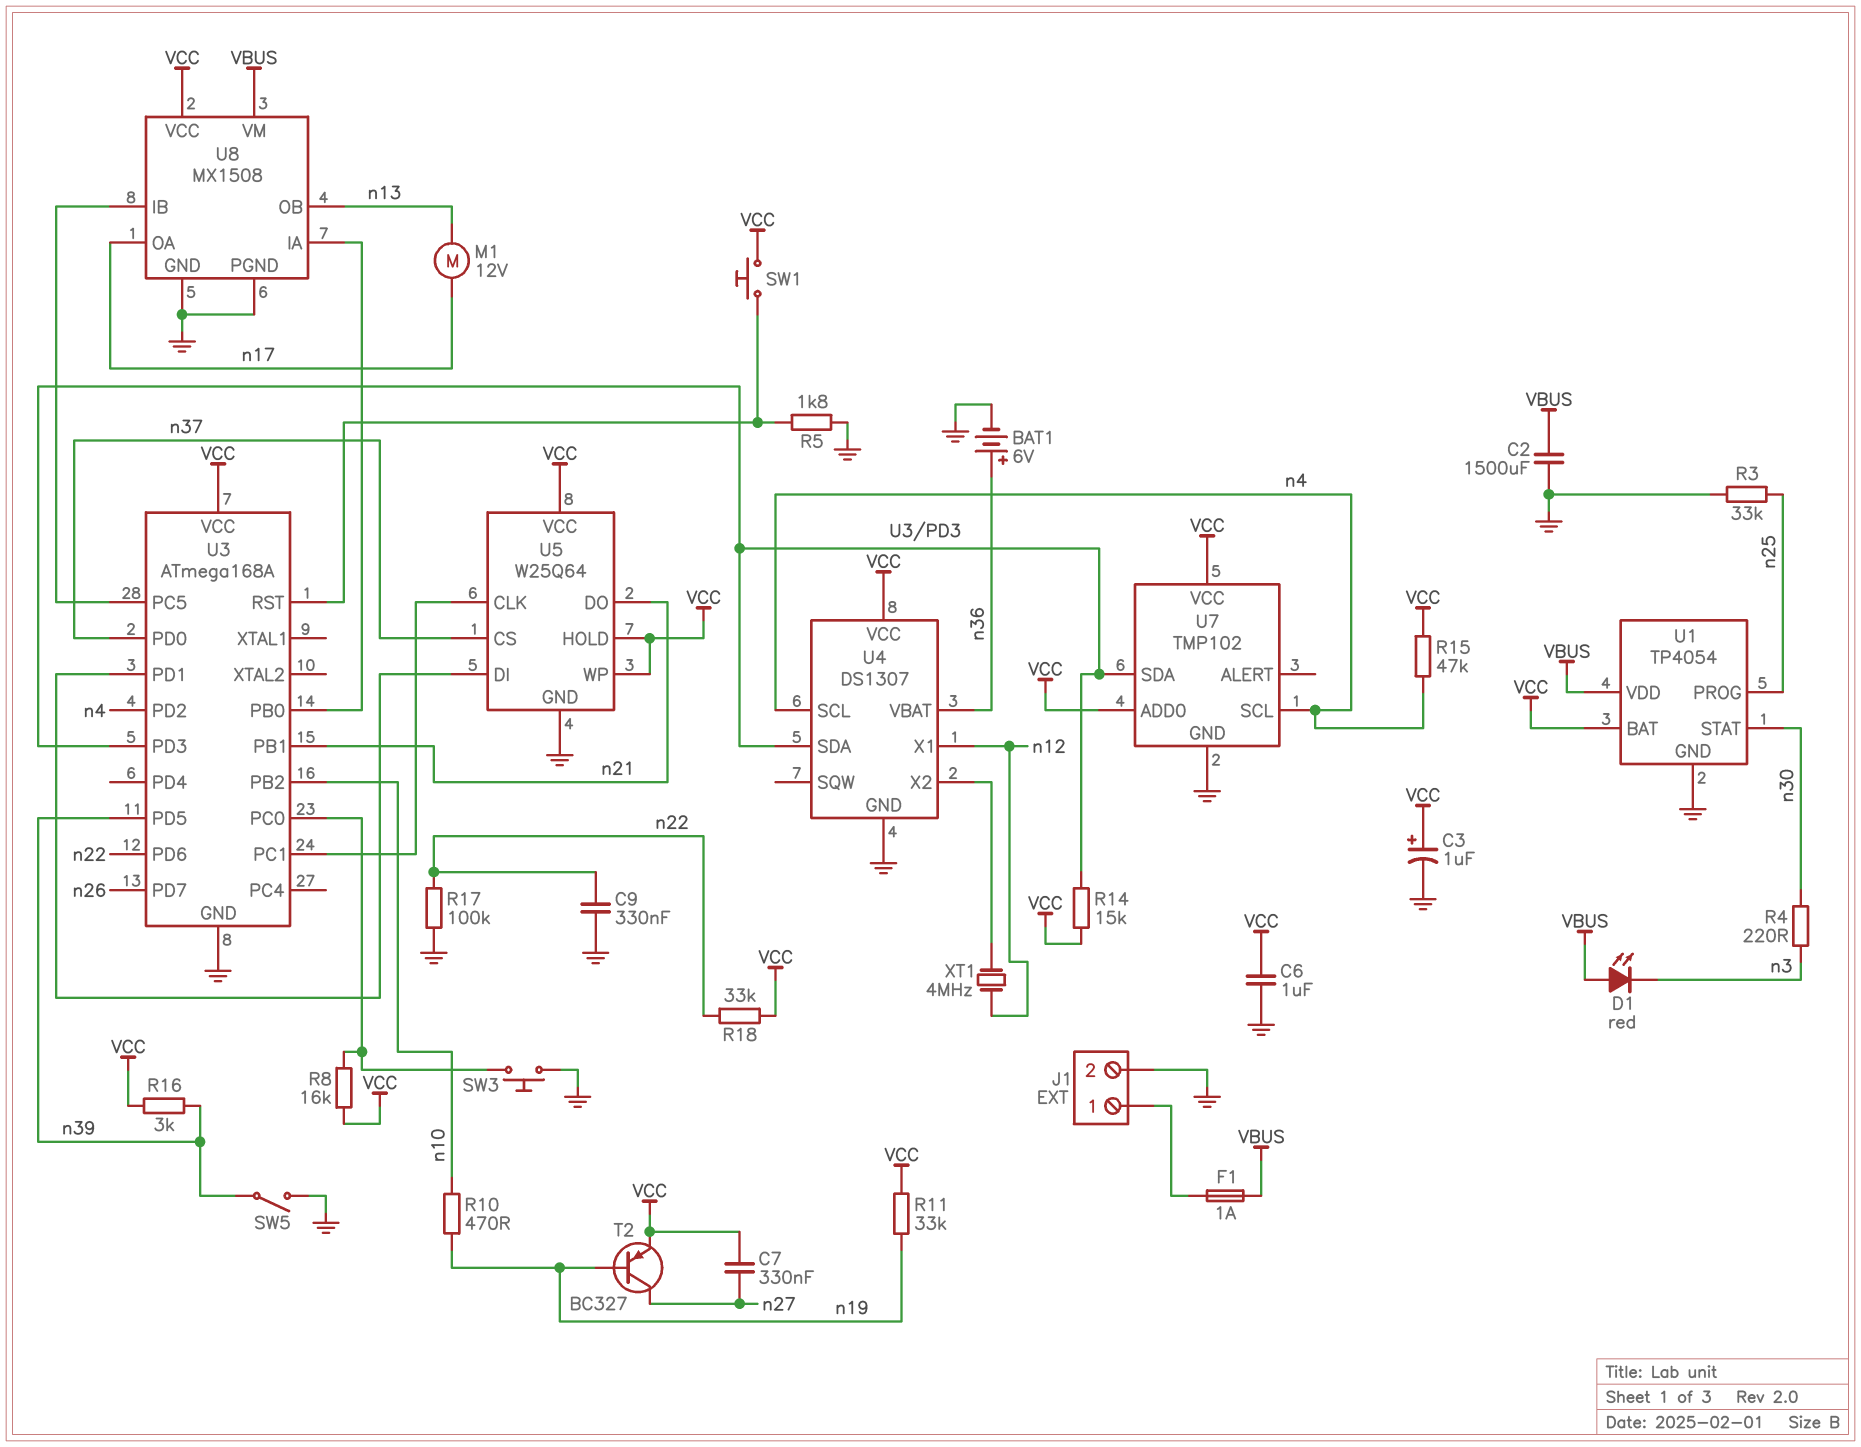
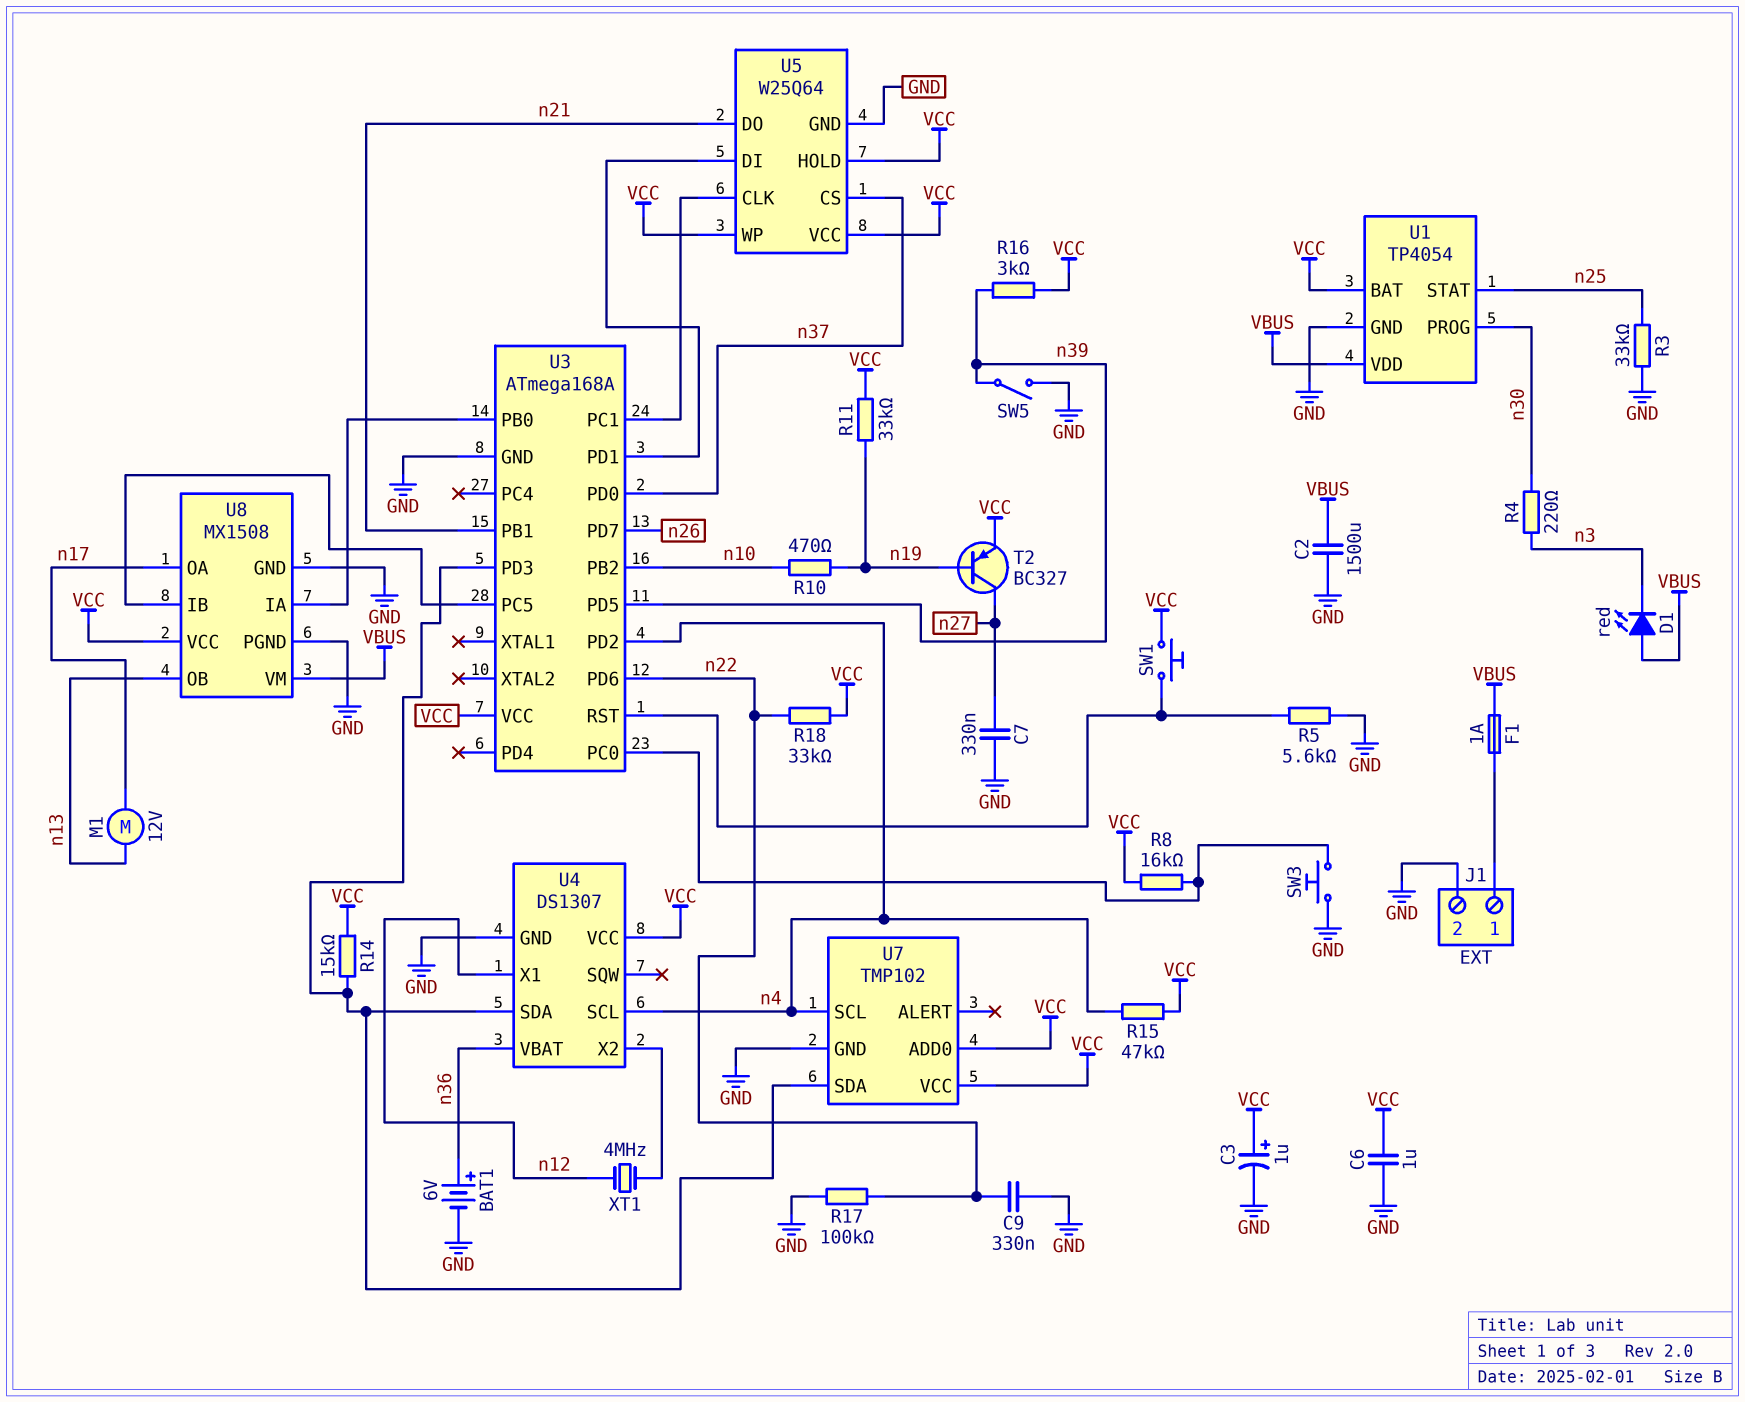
C7: 330nF (VCC, n27) -> 330nF (GND, n27)
R5: 1.8k (GND, U3/RST) -> 5.6k (GND, U3/RST)
U1 pin PROG: n25 -> n30
U1 pin STAT: n30 -> n25

